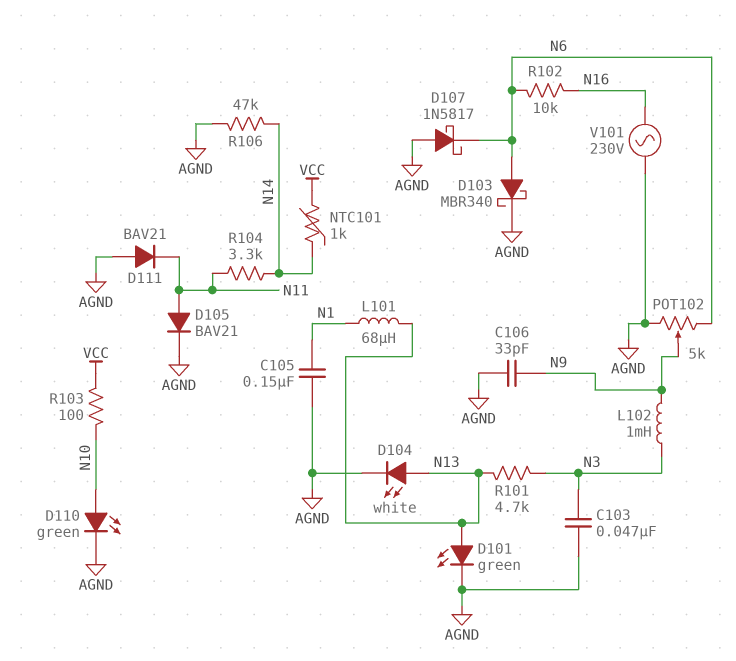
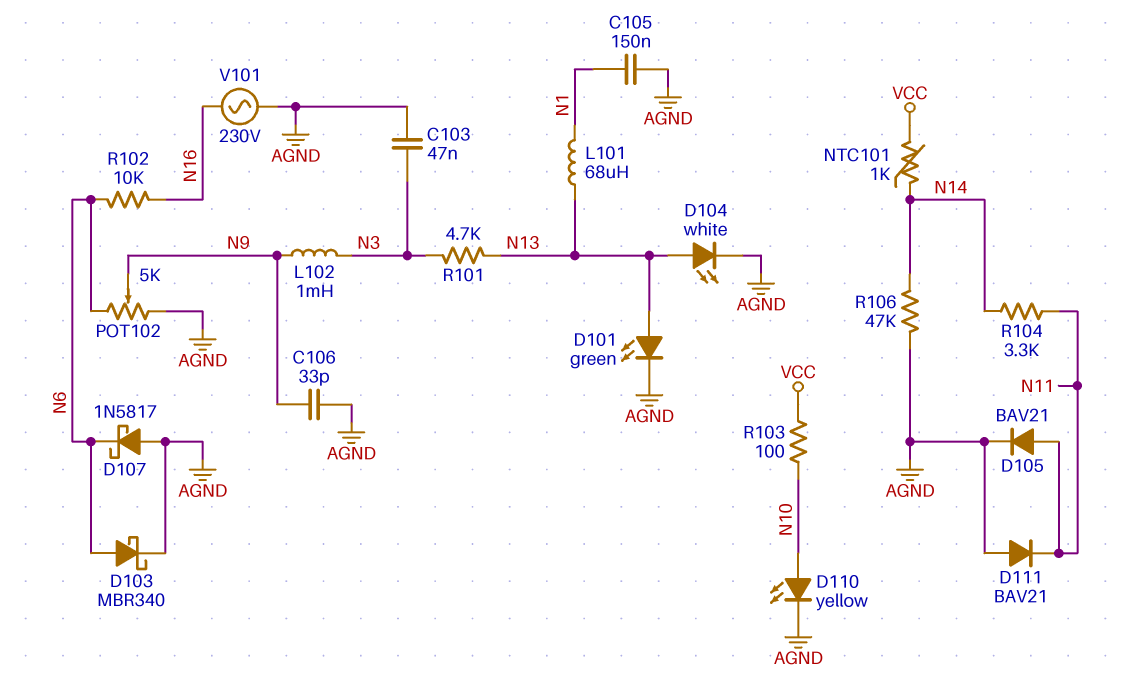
D110: LED green (A N10, K AGND) -> LED yellow (A N10, K AGND)

